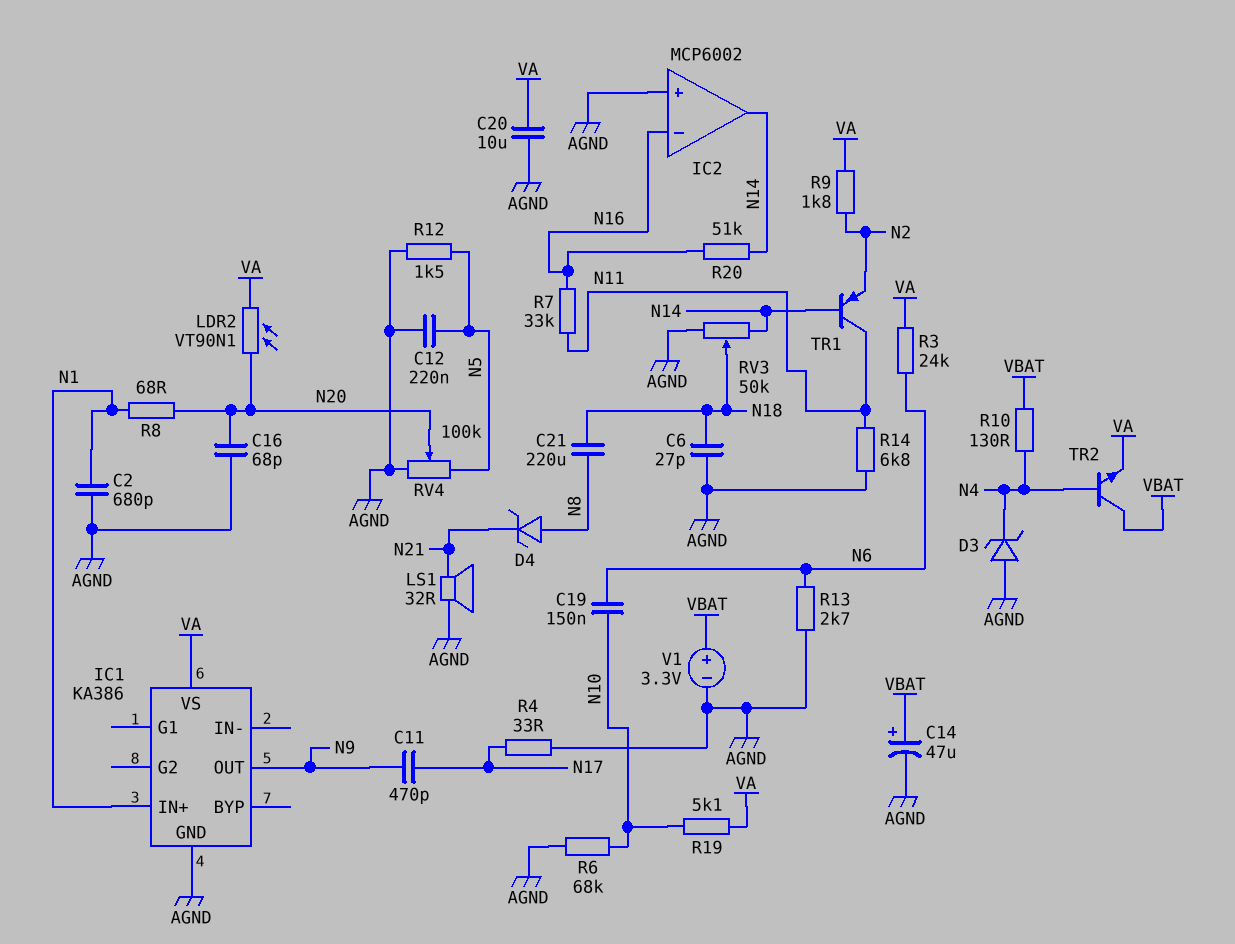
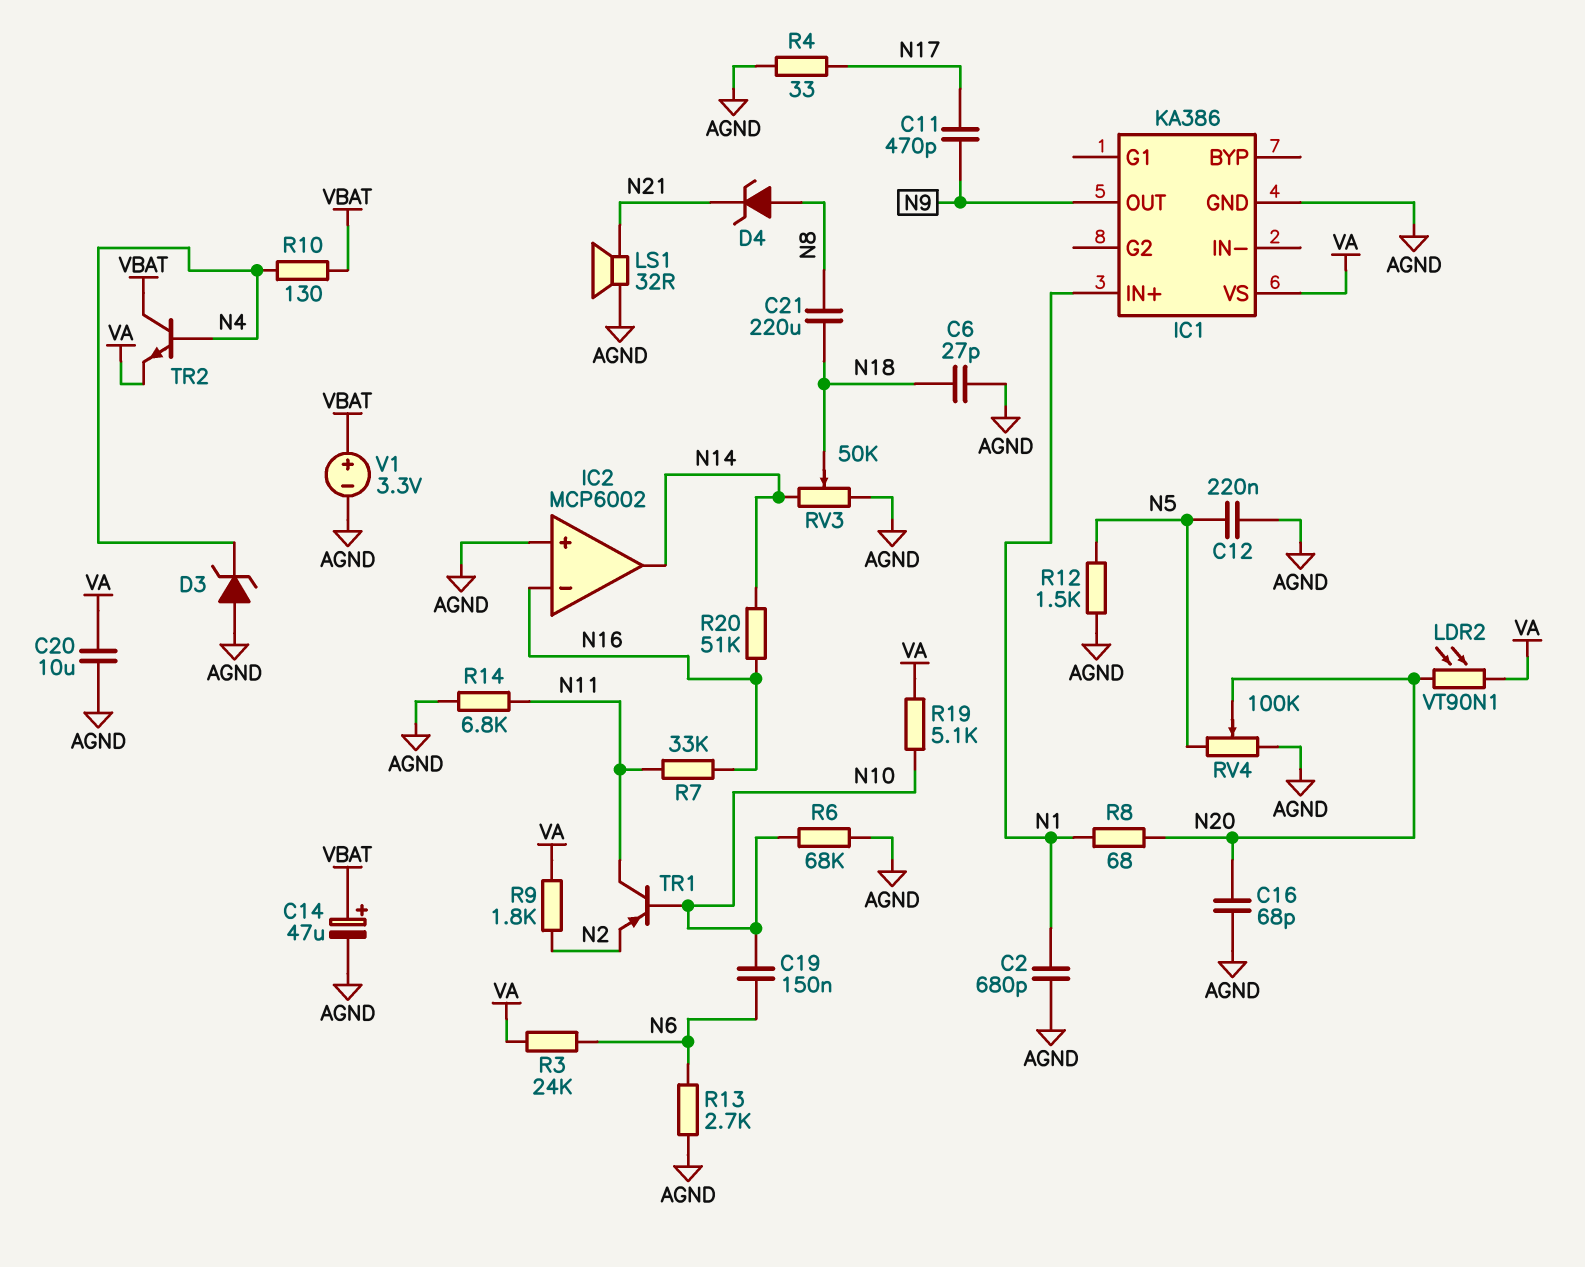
TR1: PNP (B N14, C N11, E N2) -> PNP (B N10, C N11, E N2)

